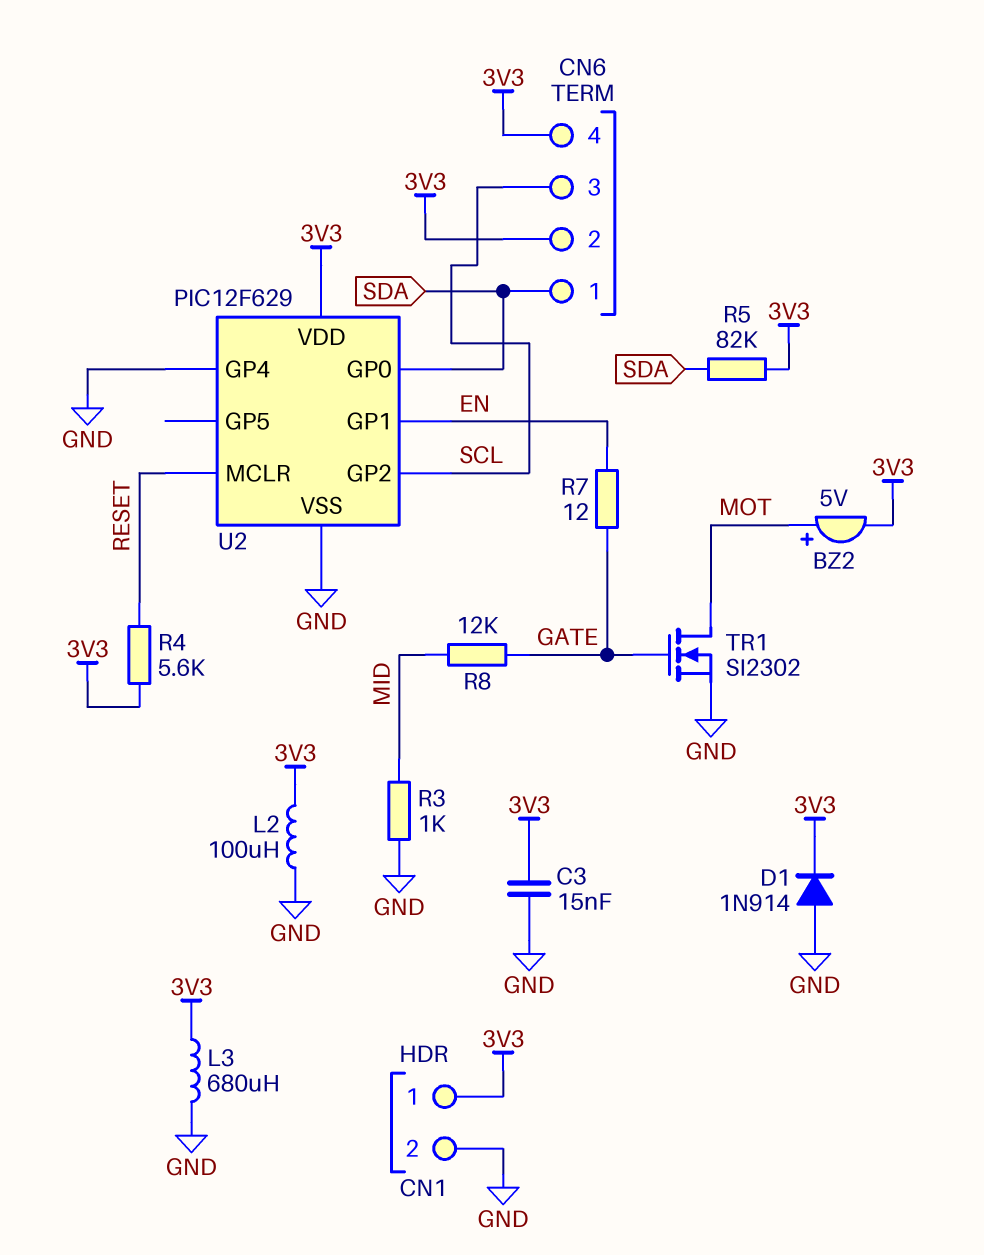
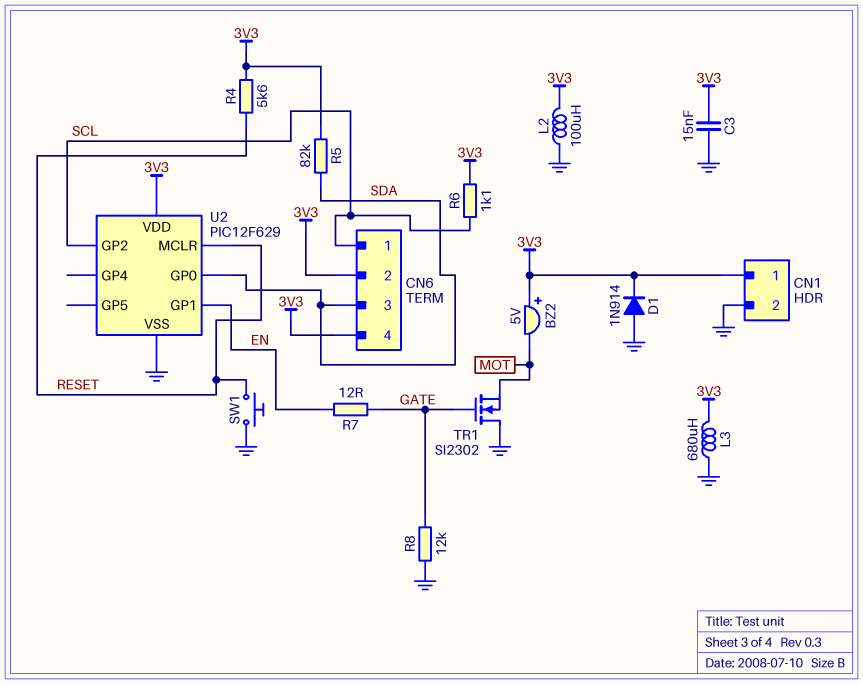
BZ2: buzzer 5V (plus MOT, minus 3V3) -> buzzer 5V (plus 3V3, minus MOT)
CN6 pin 1: SDA -> SCL
CN6 pin 3: SCL -> SDA
R3: 1k (GND, MID) -> none
R6: none -> 1.1k (3V3, SCL)
R8: 12k (GATE, MID) -> 12k (GATE, GND)
SW1: none -> button (GND, RESET)
TR1: NMOS SI2302 (G GATE, D MOT, S GND) -> NMOS SI2302 (G GATE, D GND, S MOT)
U2 pin GP4: GND -> none

